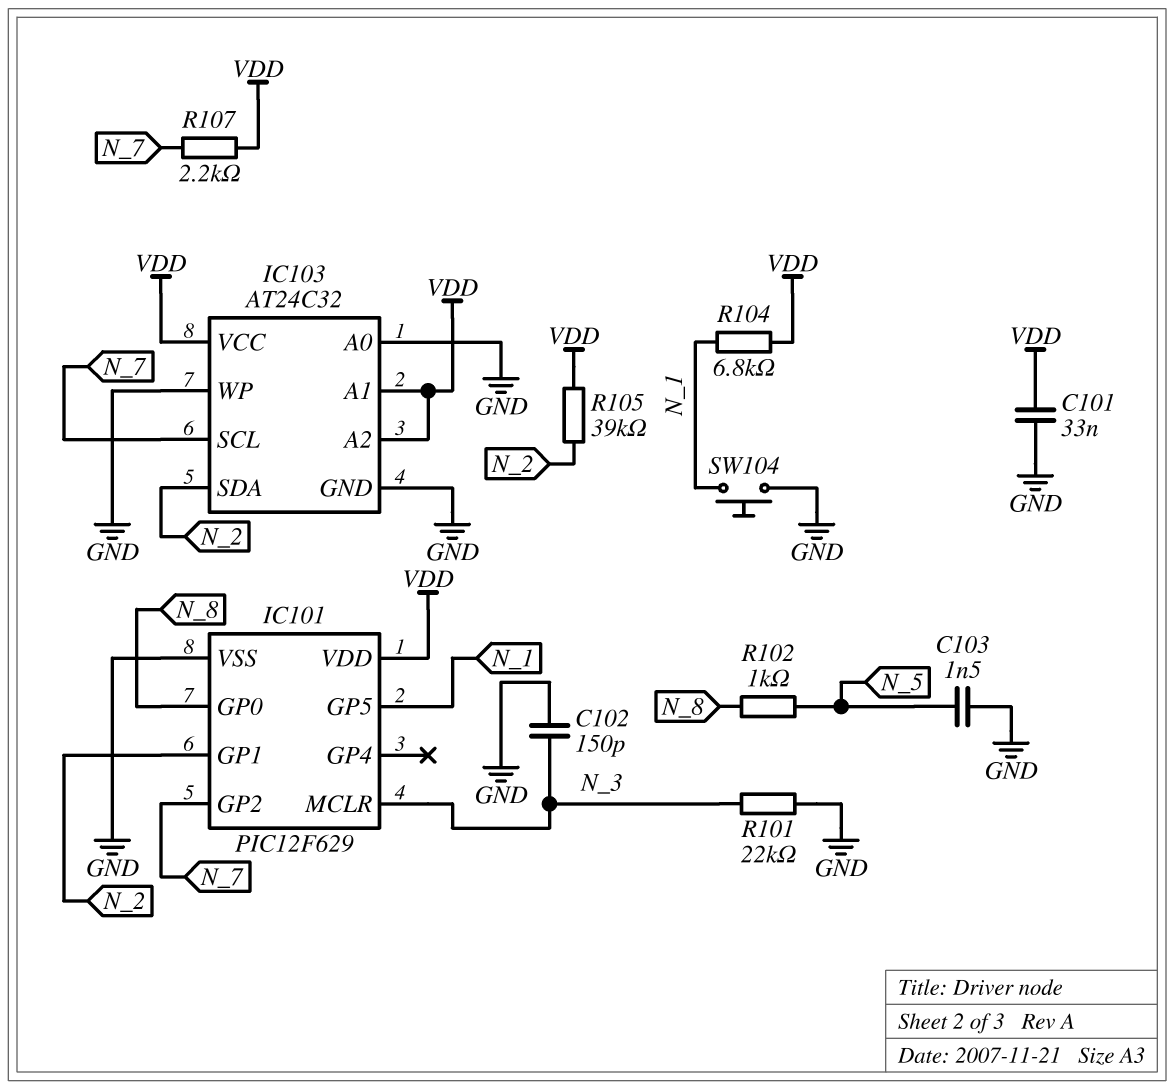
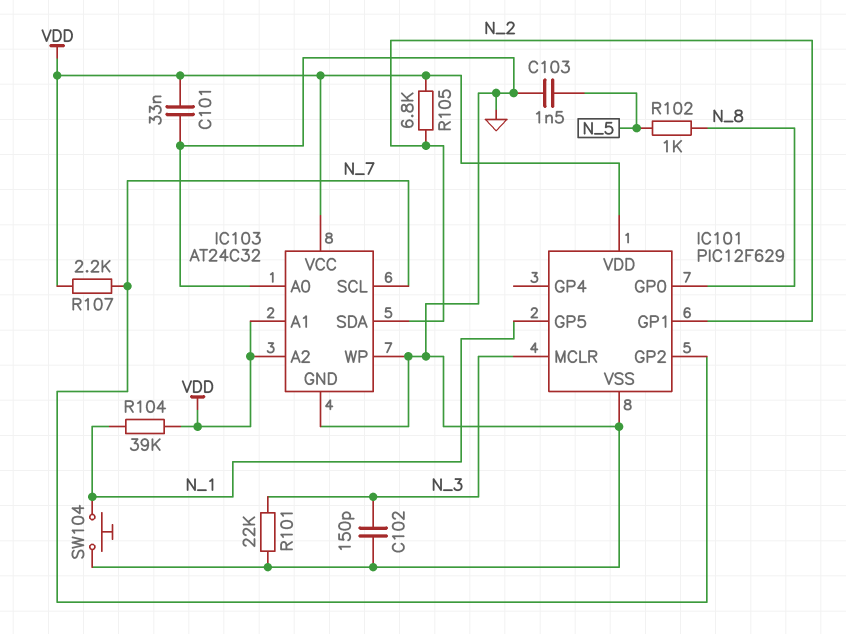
R104: 6.8k (N_1, VDD) -> 39k (N_1, VDD)
R105: 39k (N_2, VDD) -> 6.8k (N_2, VDD)

